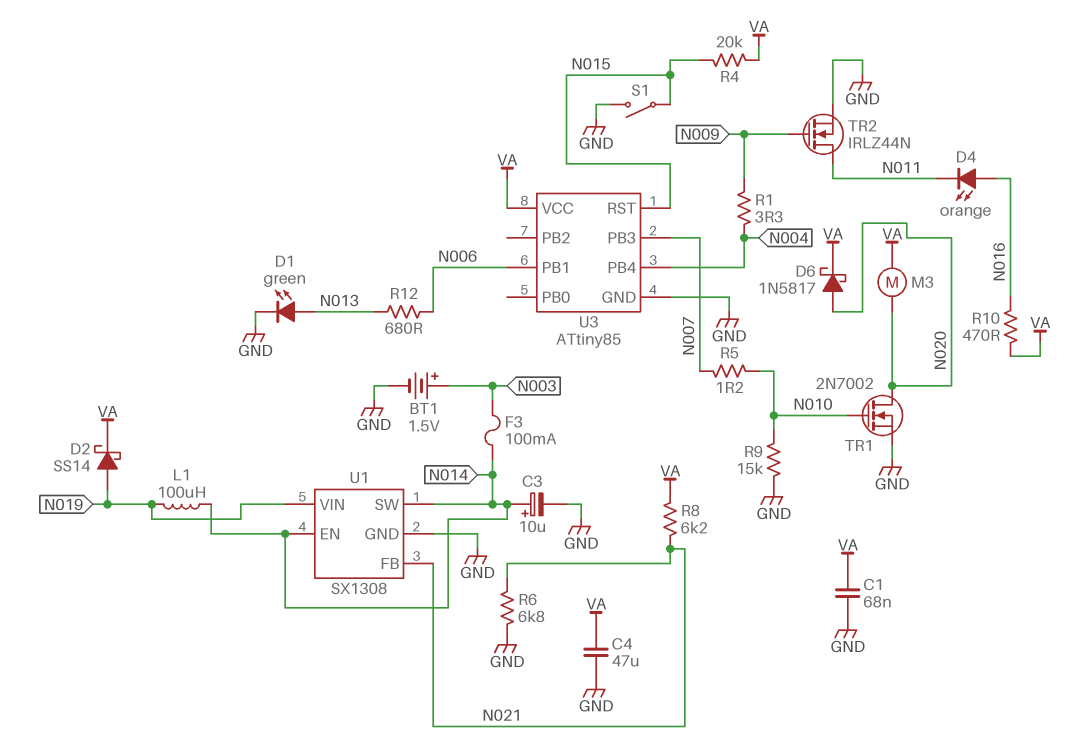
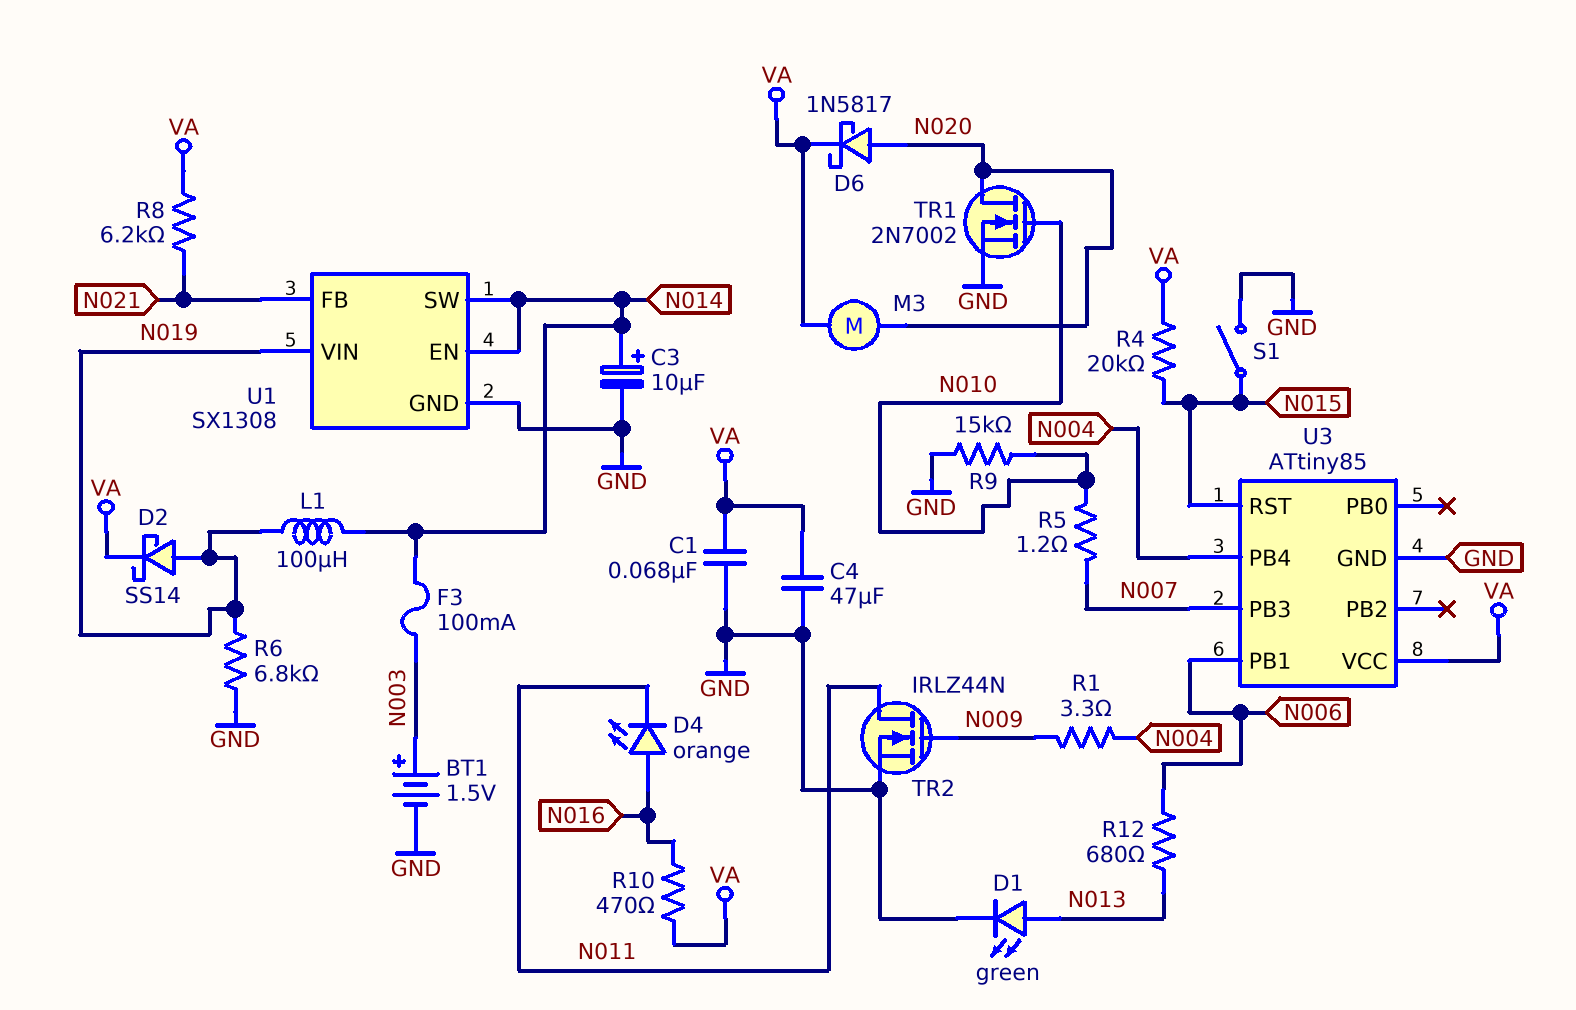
R6: 6.8k (GND, N021) -> 6.8k (GND, N019)

